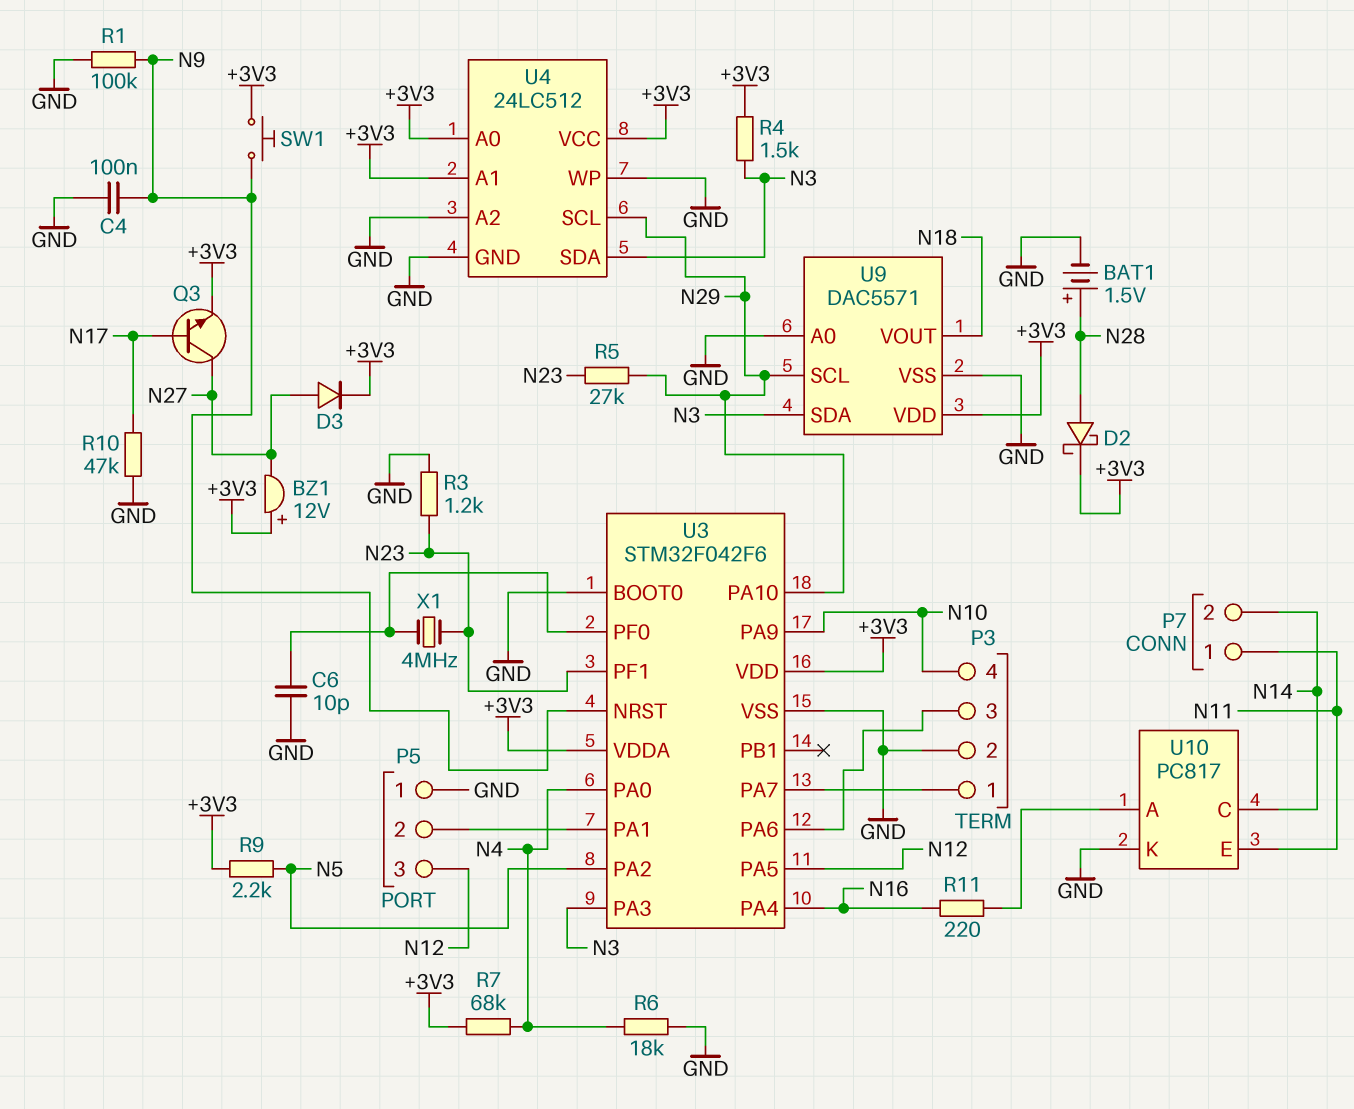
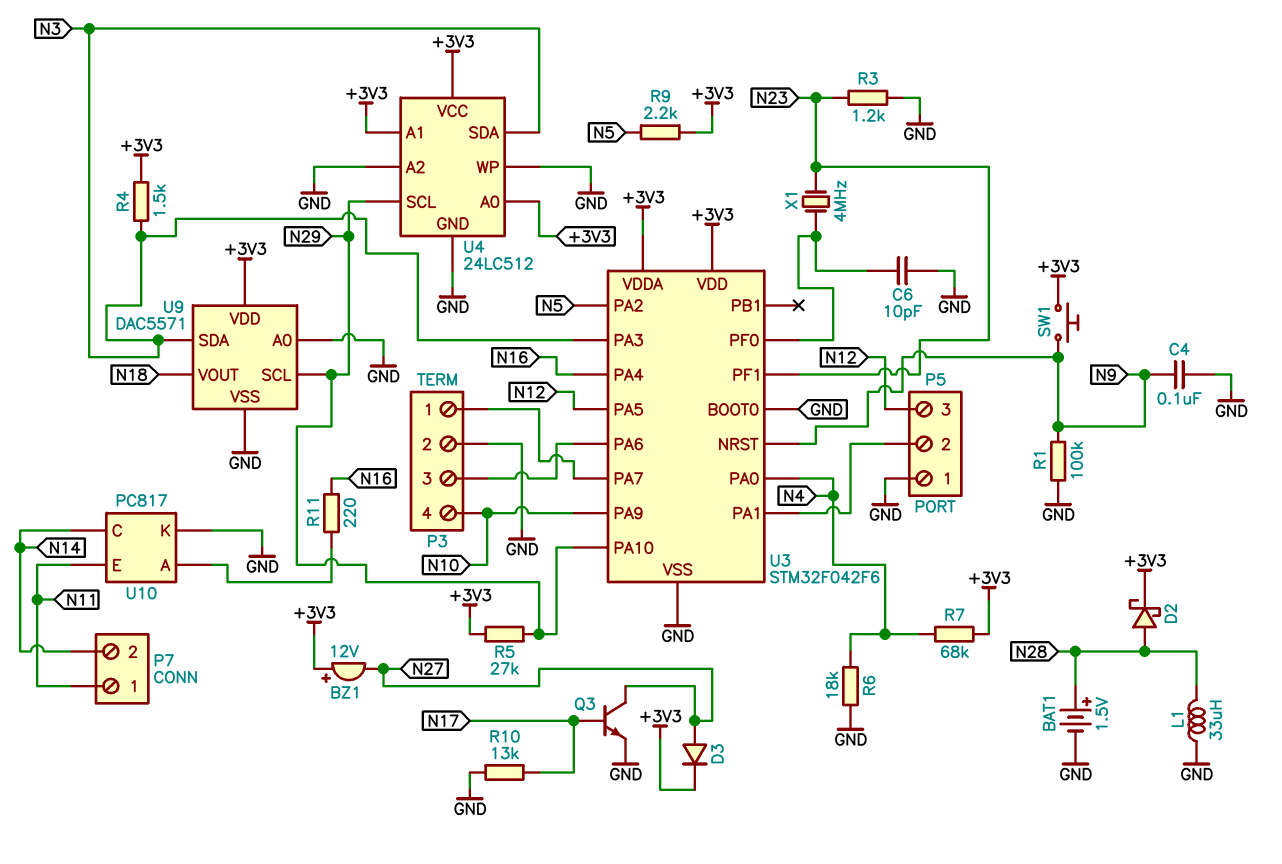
L1: none -> 33uH (GND, N28)
Q3: NPN (B N17, C N27, E +3V3) -> NPN (B N17, C N27, E GND)
R5: 27k (N23, N29) -> 27k (+3V3, N29)
R10: 47k (GND, N17) -> 13k (GND, N17)

